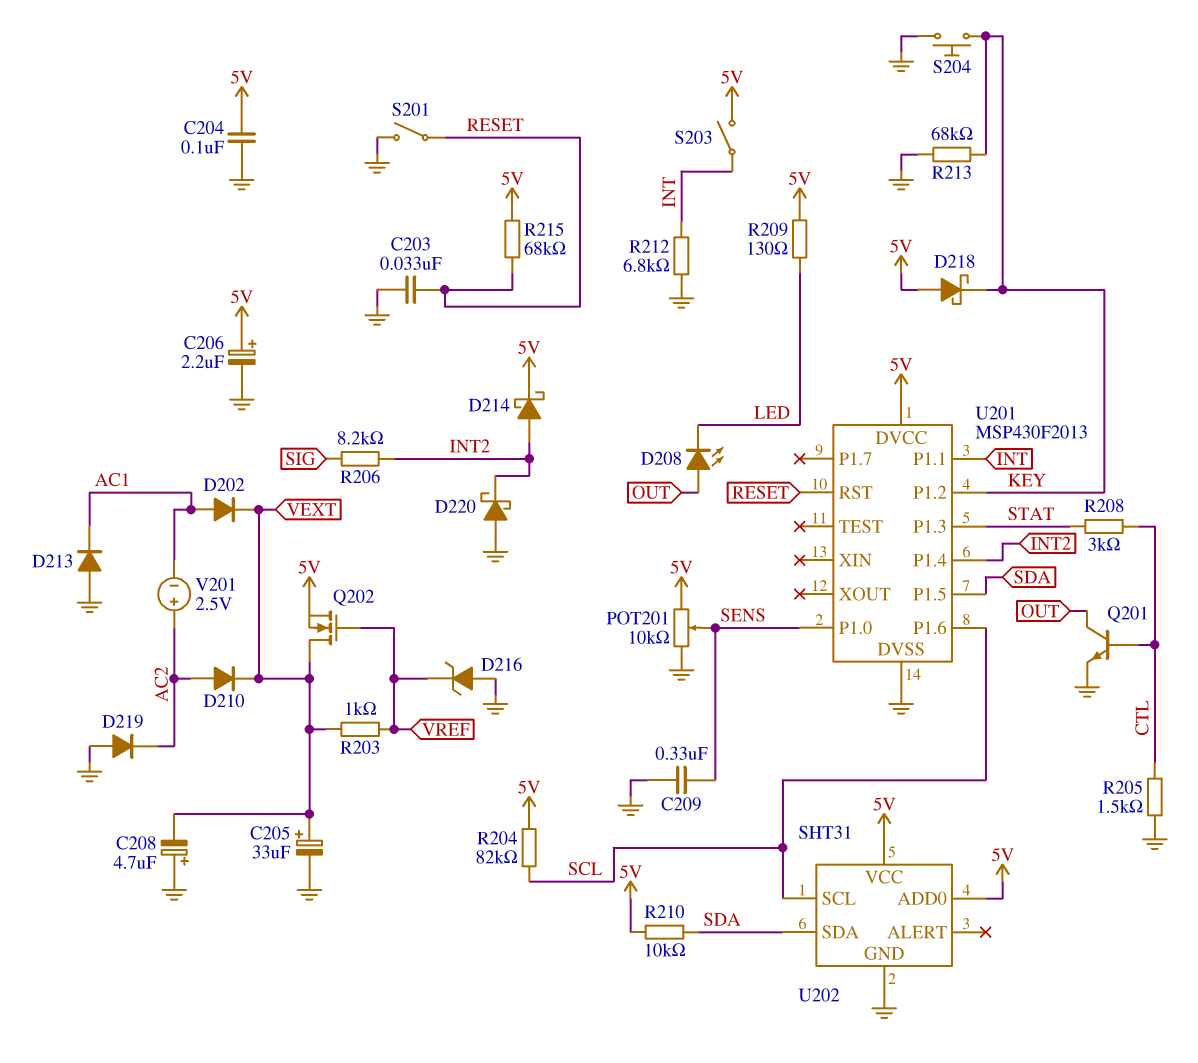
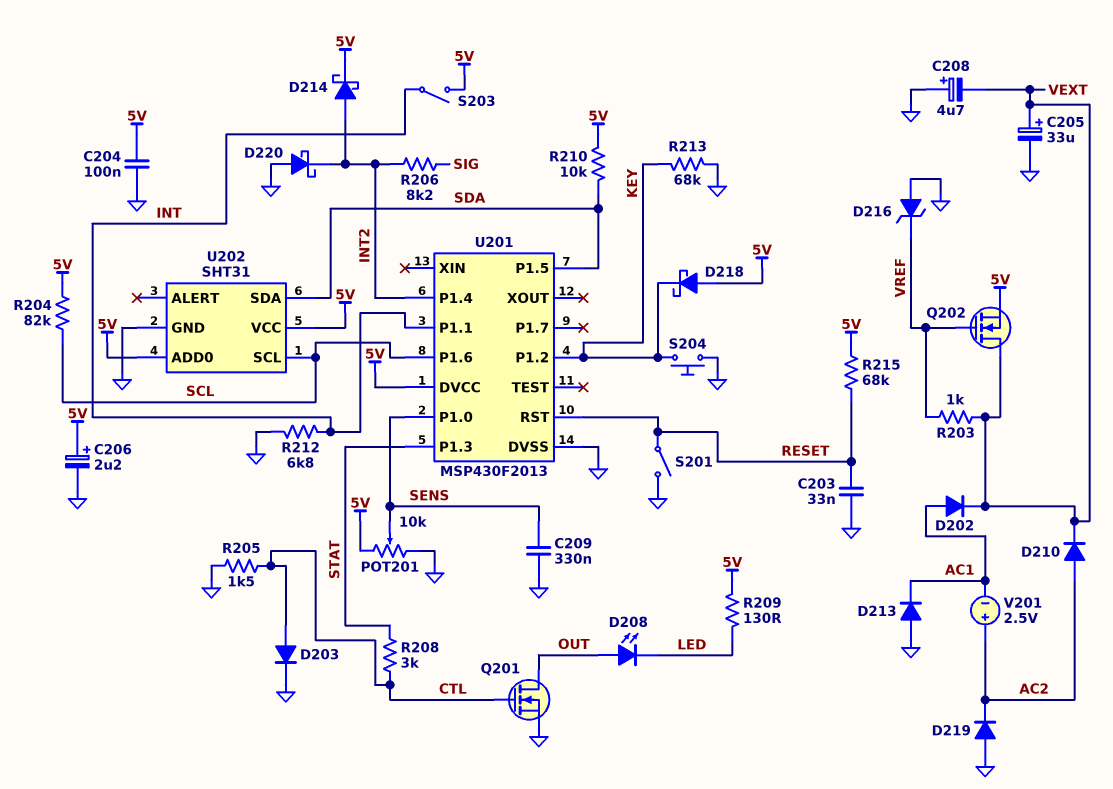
D203: none -> diode (A CTL, K GND)
Q201: NPN (B CTL, C OUT, E GND) -> NMOS (G CTL, D OUT, S GND)

